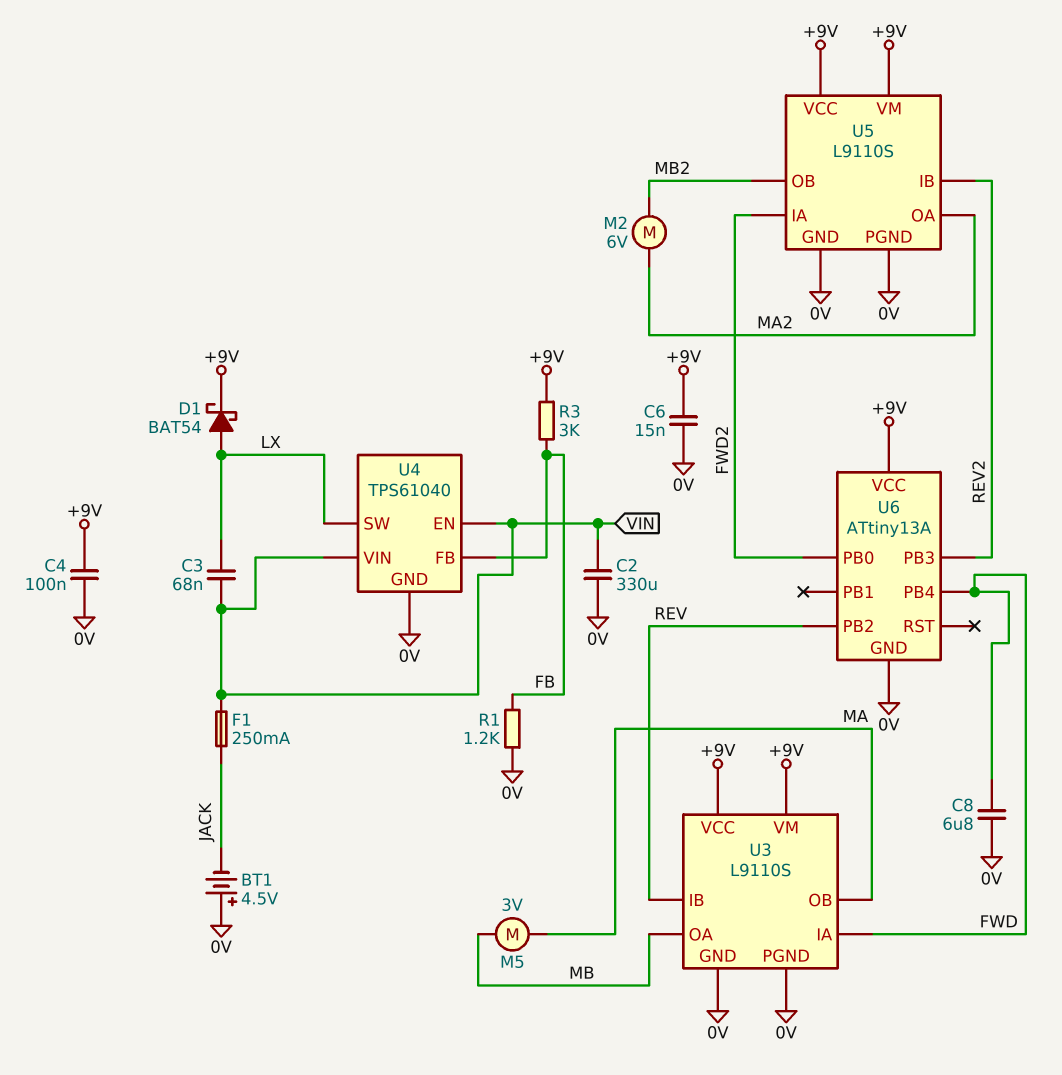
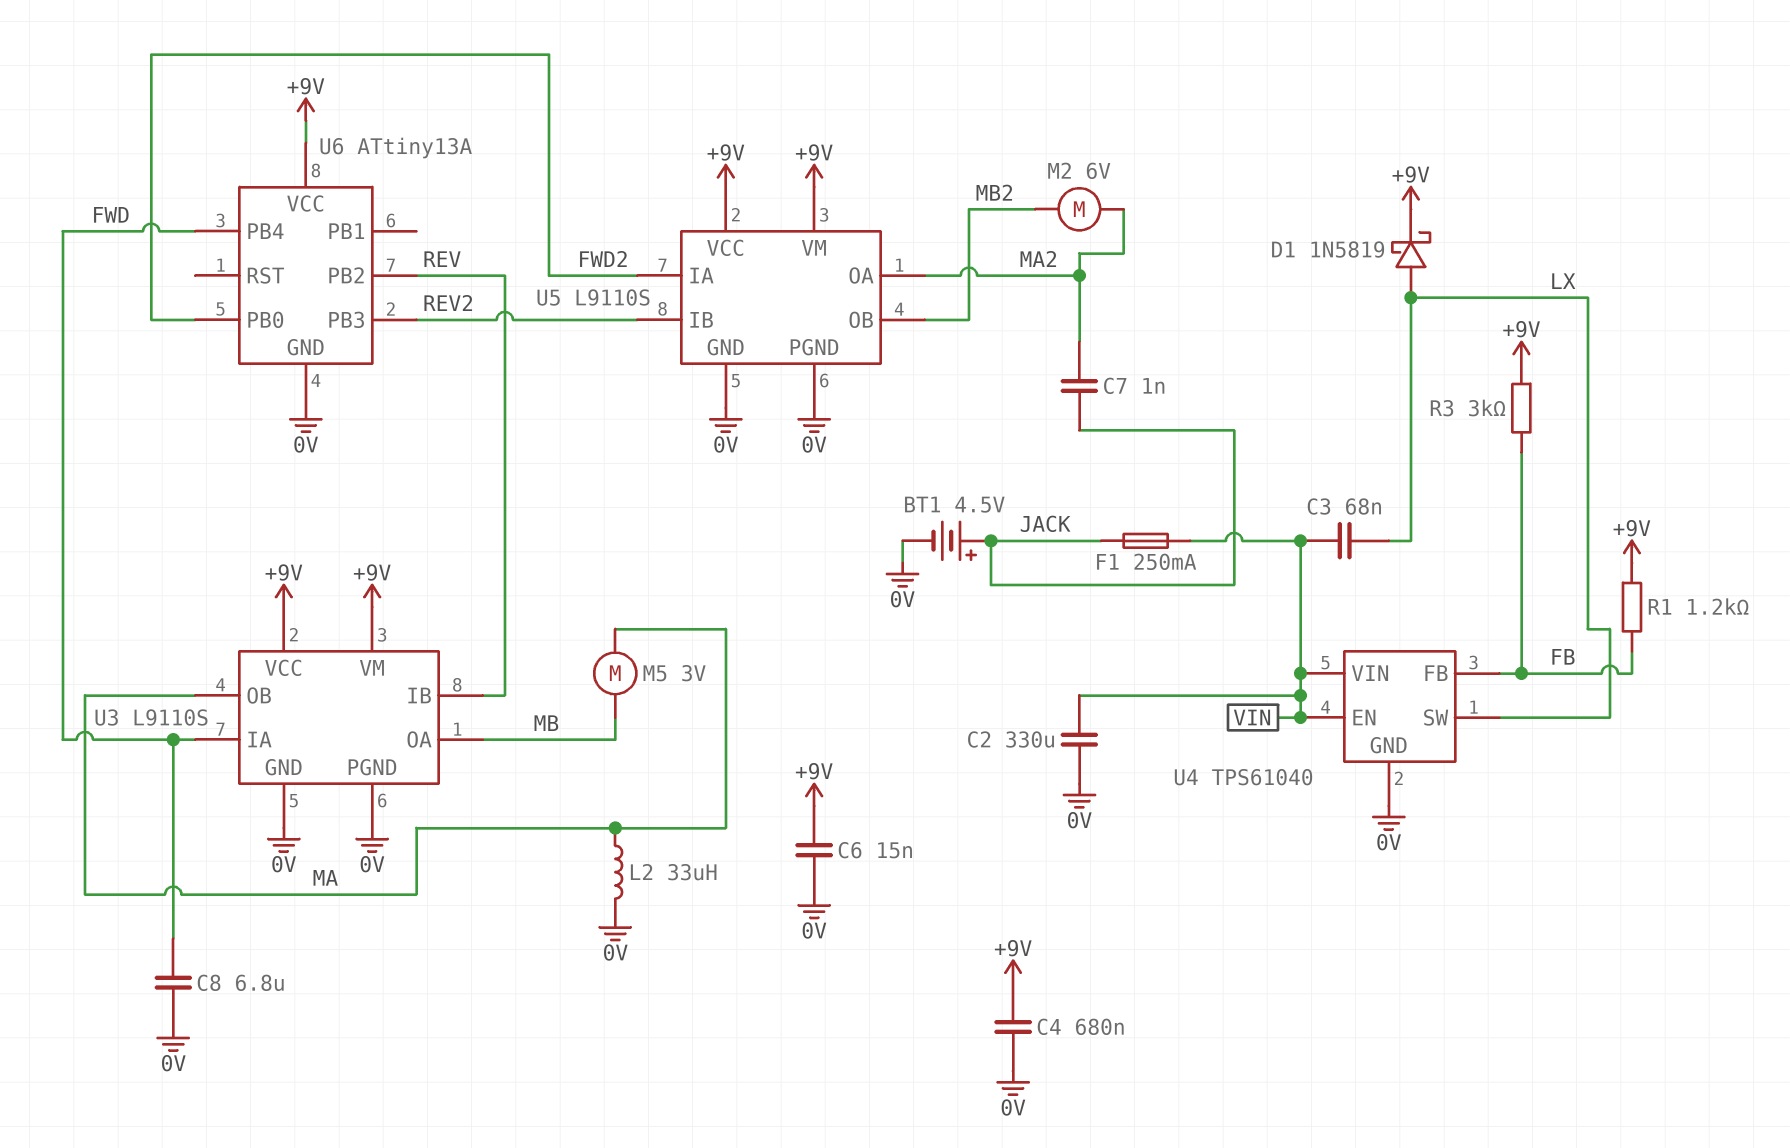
BT1: 4.5V (plus 0V, minus JACK) -> 4.5V (plus JACK, minus 0V)
C4: 100nF (+9V, 0V) -> 680nF (+9V, 0V)
C7: none -> 1nF (JACK, MA2)
D1: schottky BAT54 (A LX, K +9V) -> schottky 1N5819 (A LX, K +9V)
L2: none -> 33uH (0V, MA)
R1: 1.2k (0V, FB) -> 1.2k (+9V, FB)

